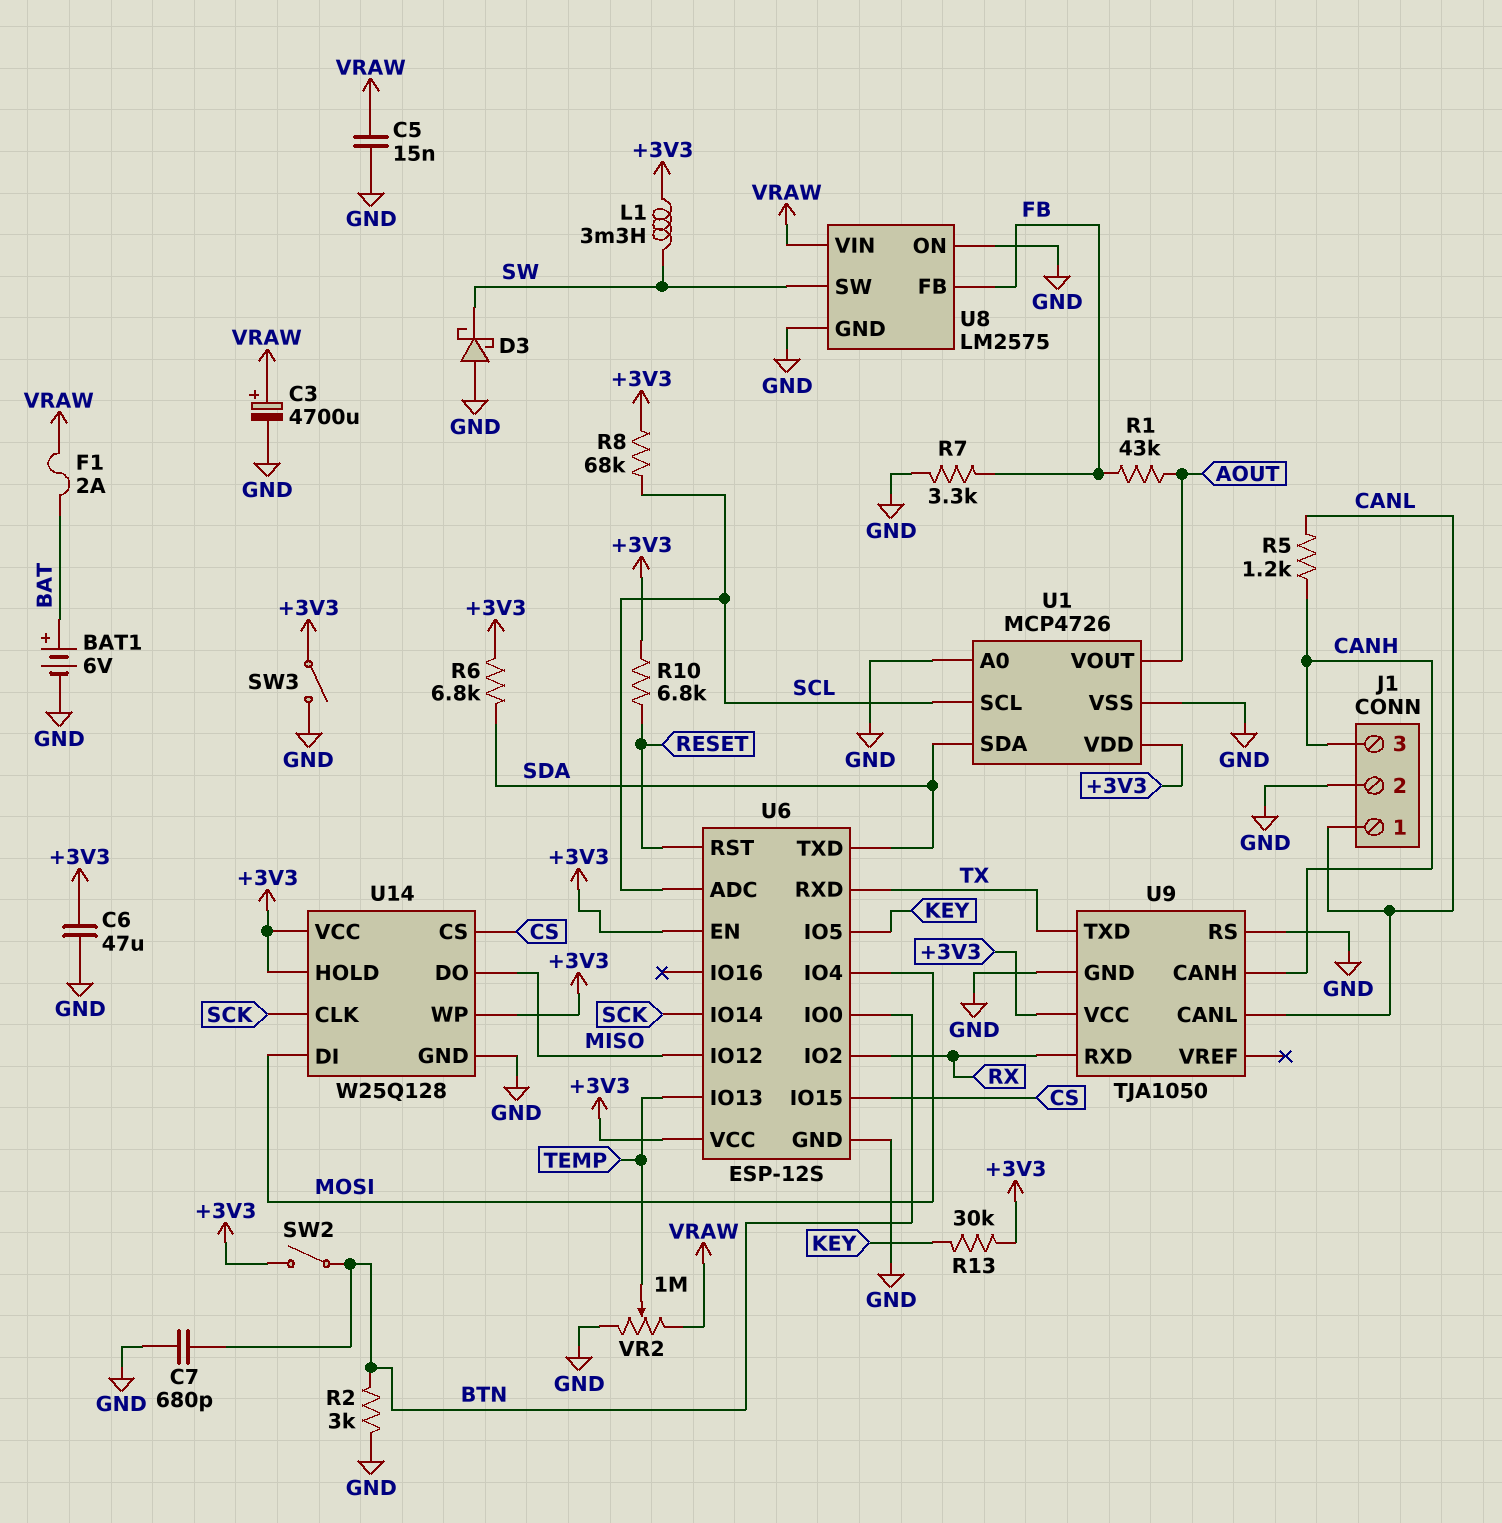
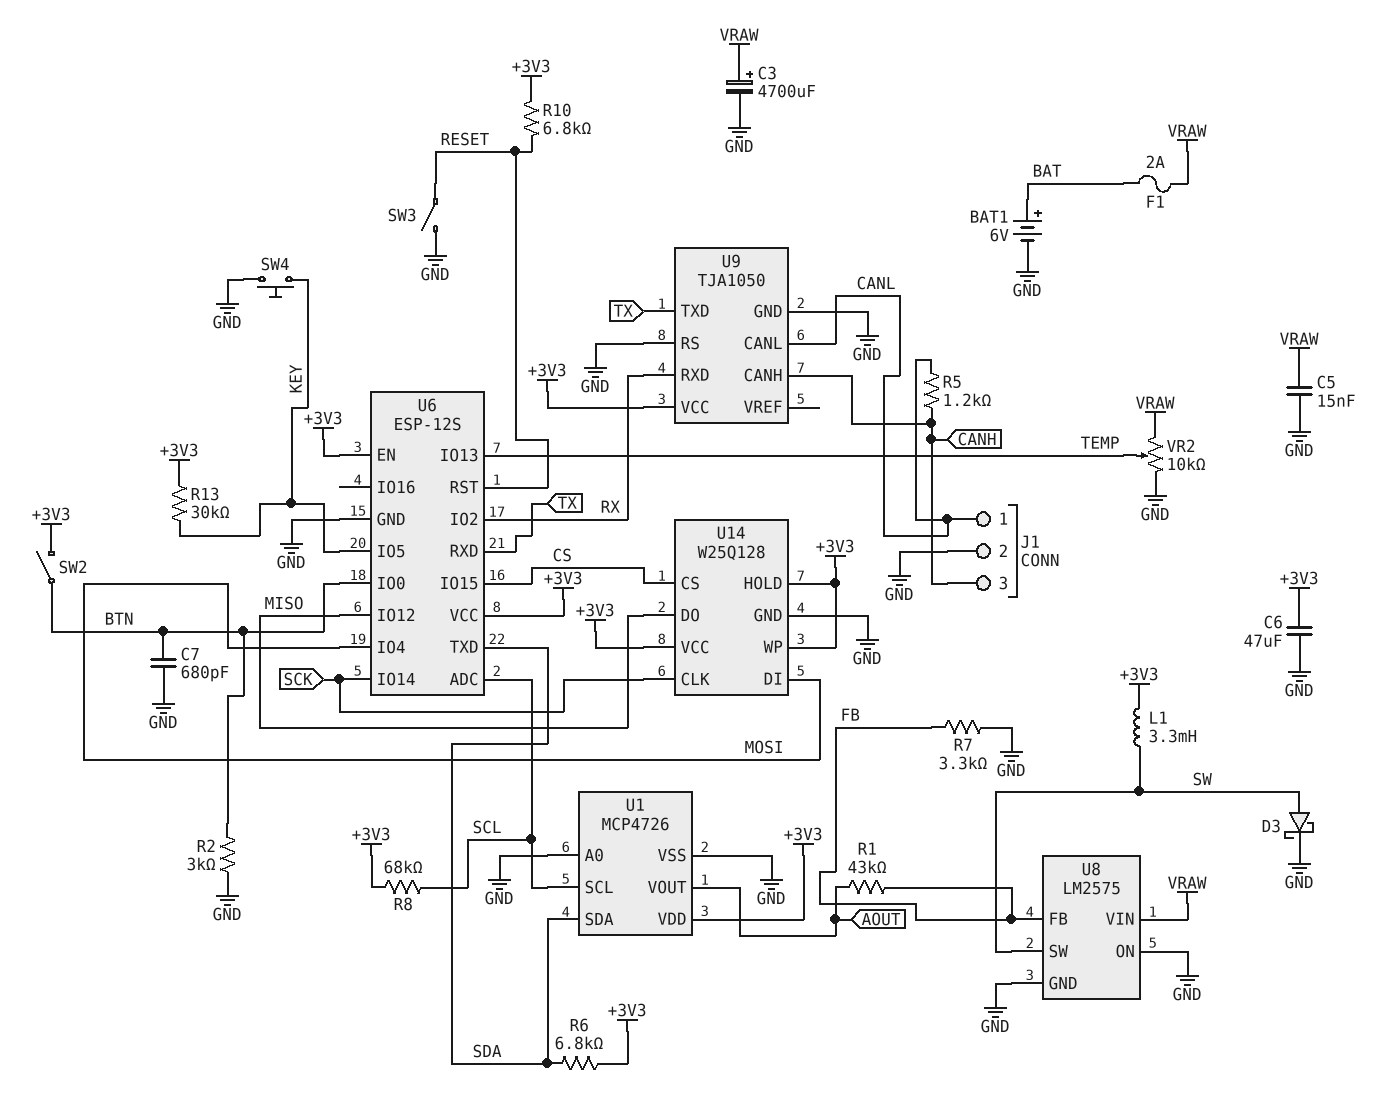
D3: schottky (A GND, K SW) -> schottky (A SW, K GND)
SW3: switch (+3V3, GND) -> switch (GND, RESET)
SW4: none -> button (GND, KEY)
VR2: 1M (GND, VRAW, wiper TEMP) -> 10k (GND, VRAW, wiper TEMP)

